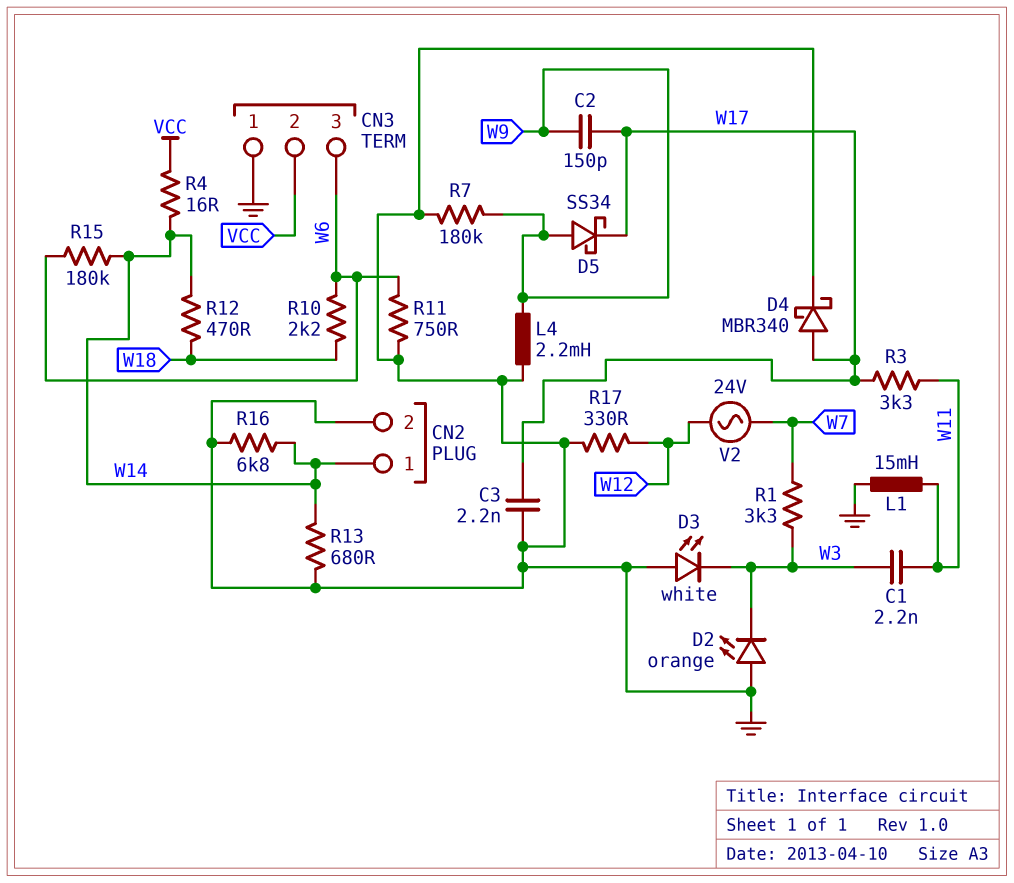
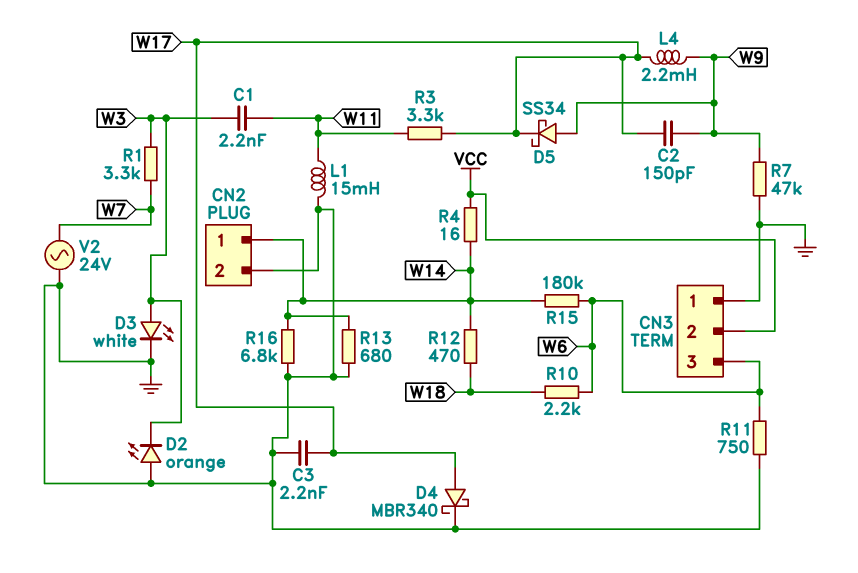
D3: LED white (A GND, K W3) -> LED white (A W3, K GND)
L4: 2.2mH (GND, W9) -> 2.2mH (W9, W17)
R7: 180k (GND, W9) -> 47k (GND, W9)
R17: 330 (GND, W12) -> none
V2: AC 24V (W7, W12) -> AC 24V (GND, W7)

